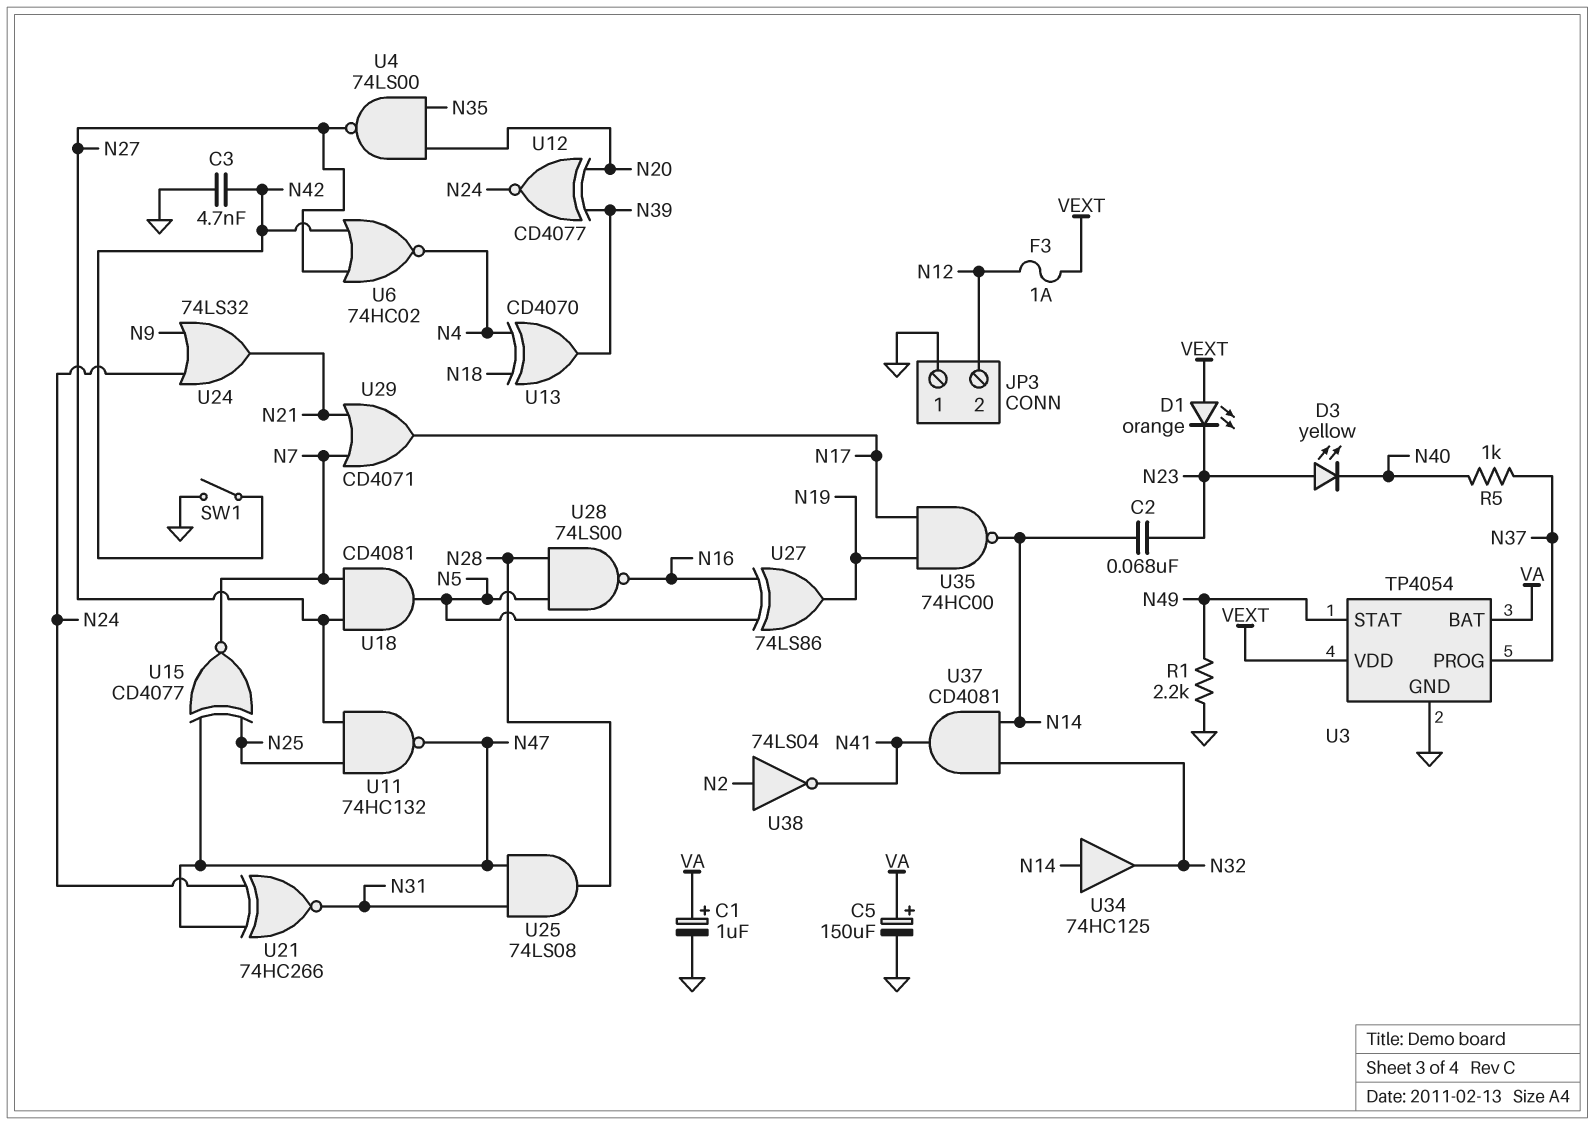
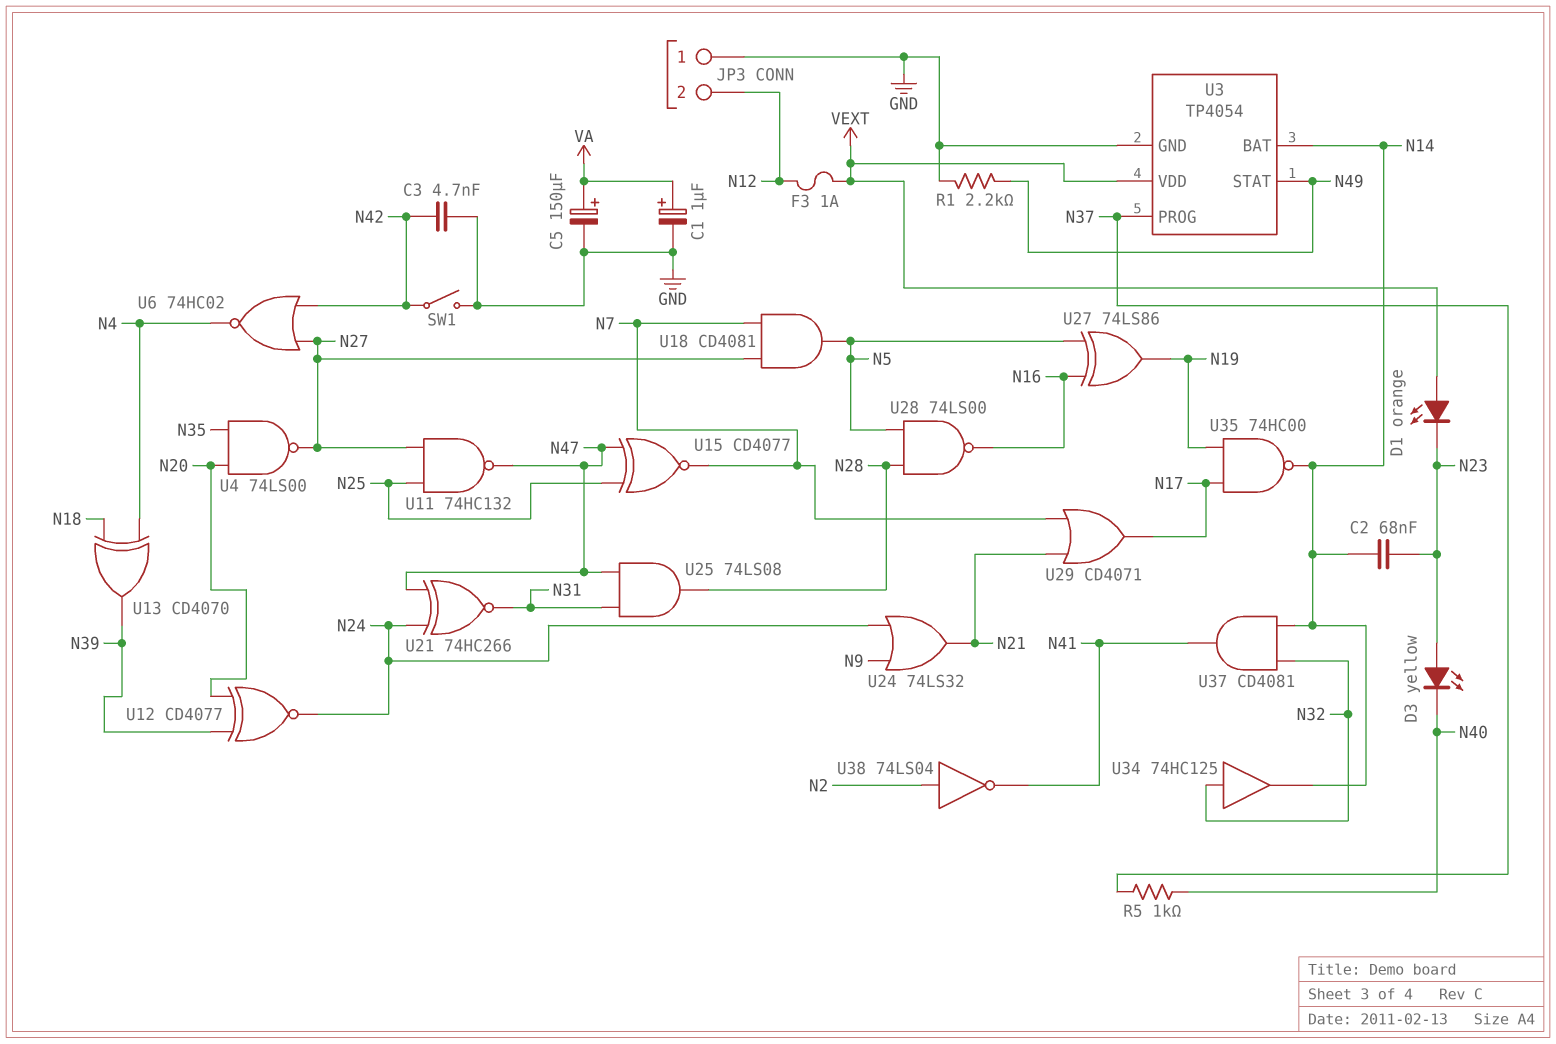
U3 pin BAT: VA -> N14
U34: buffer 74HC125 (in N14, out N32) -> buffer 74HC125 (in N32, out N14)

